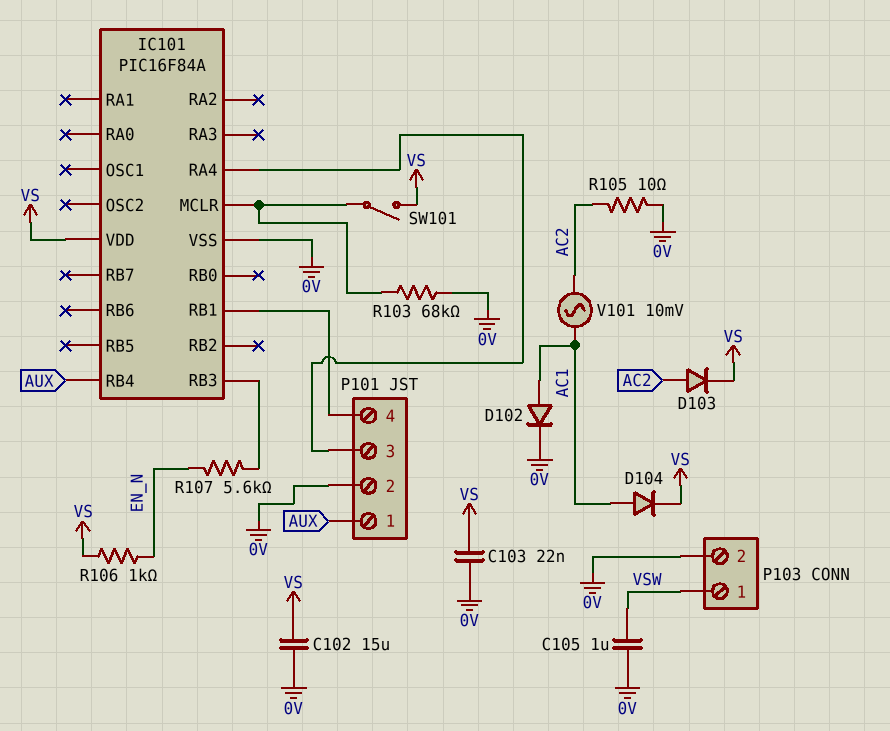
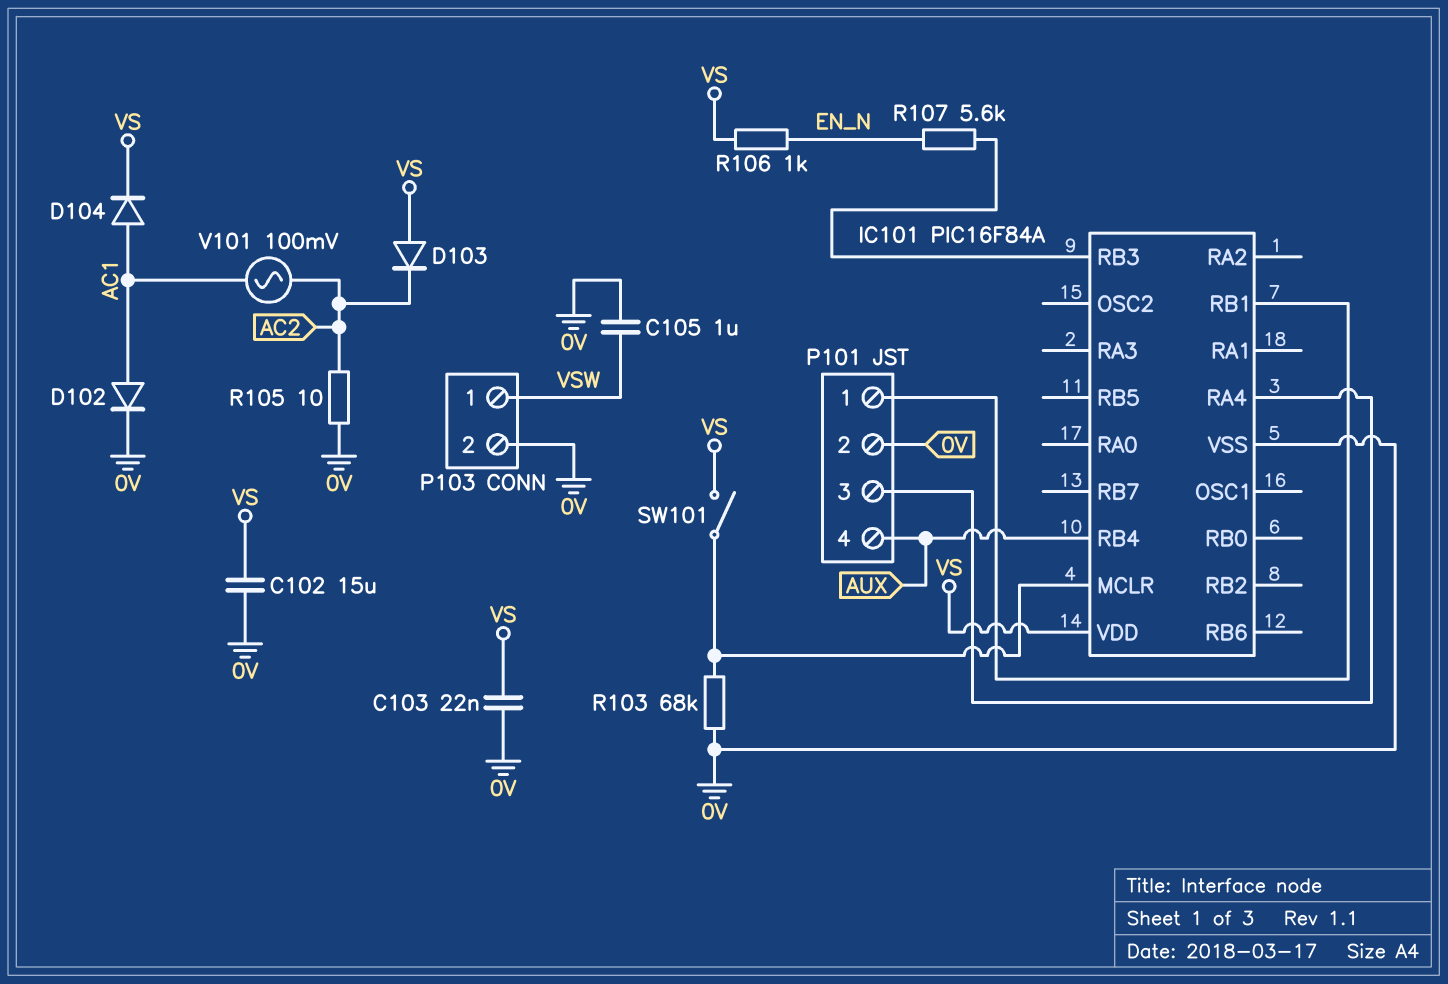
D103: diode (A AC2, K VS) -> diode (A VS, K AC2)
P101 pin 1: AUX -> IC101/RB1
P101 pin 4: IC101/RB1 -> AUX
V101: AC 10mV (AC1, AC2) -> AC 100mV (AC1, AC2)

